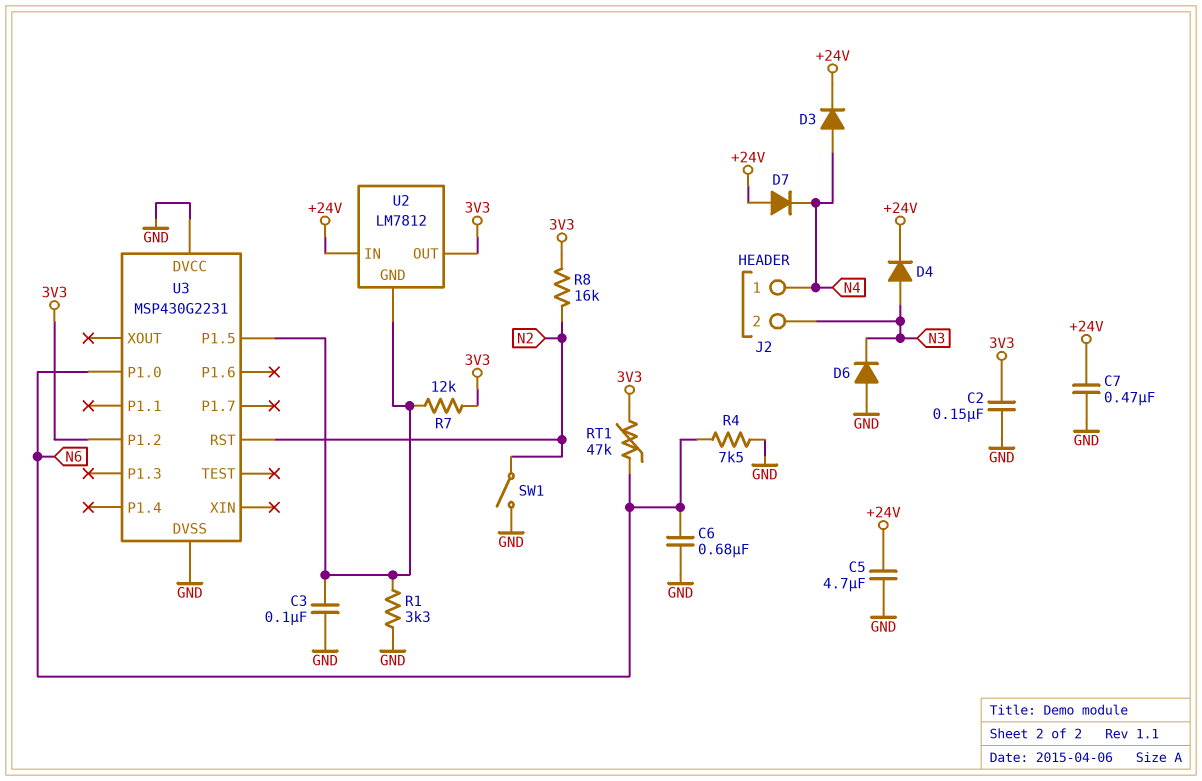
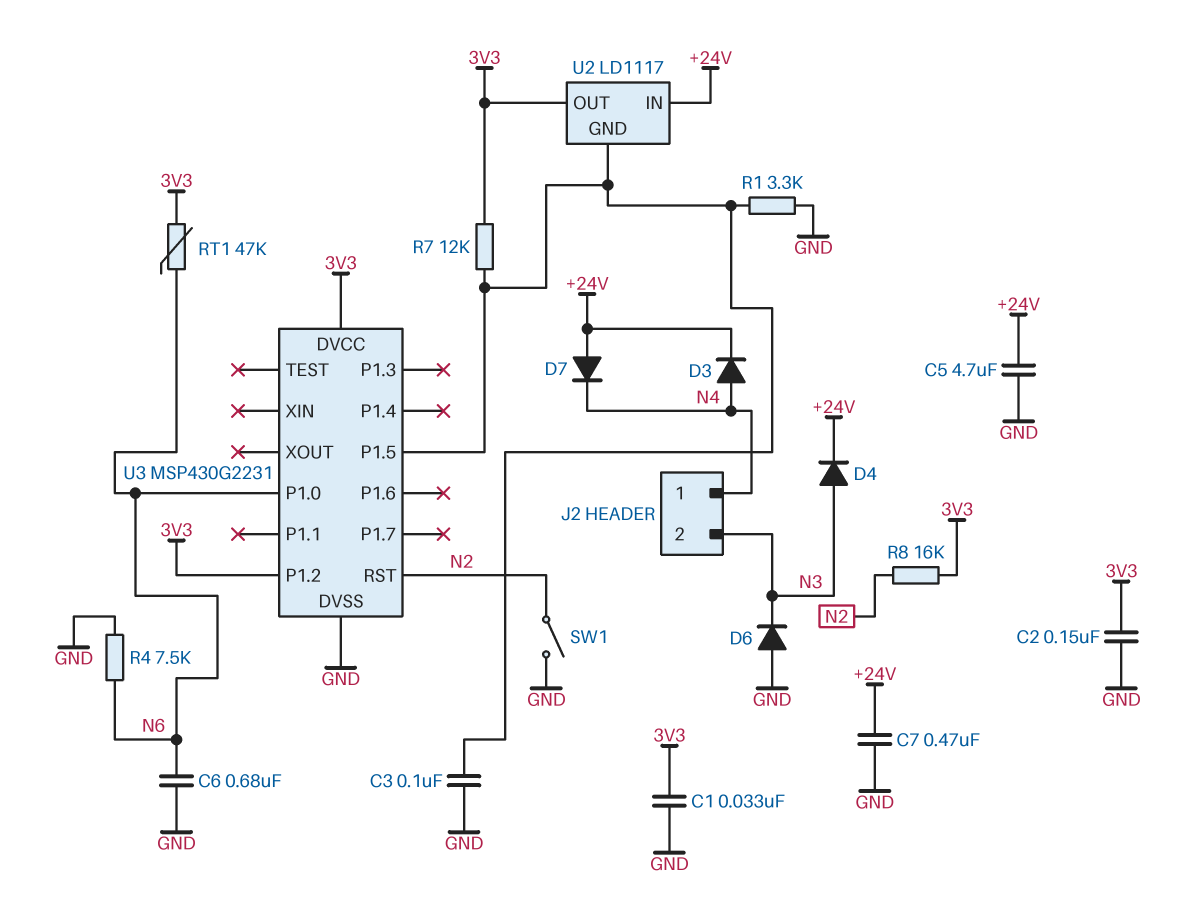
C1: none -> 33nF (3V3, GND)
U2: LM7812 -> LD1117
U3 pin DVCC: GND -> 3V3

